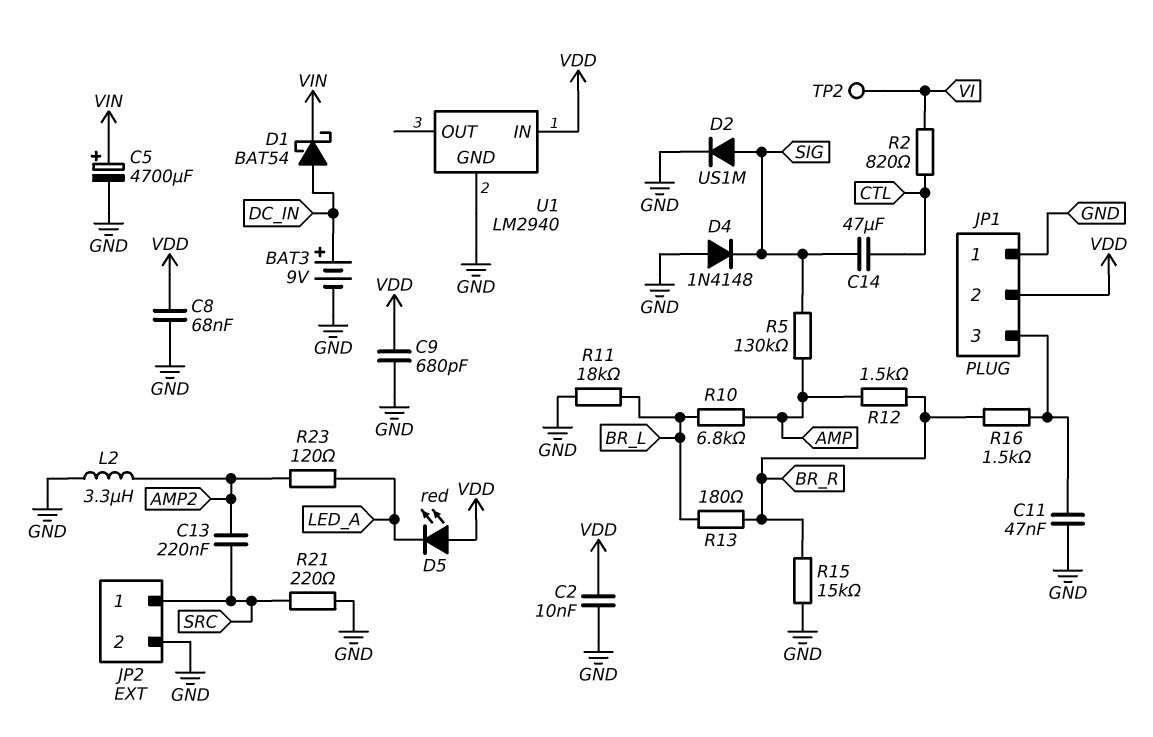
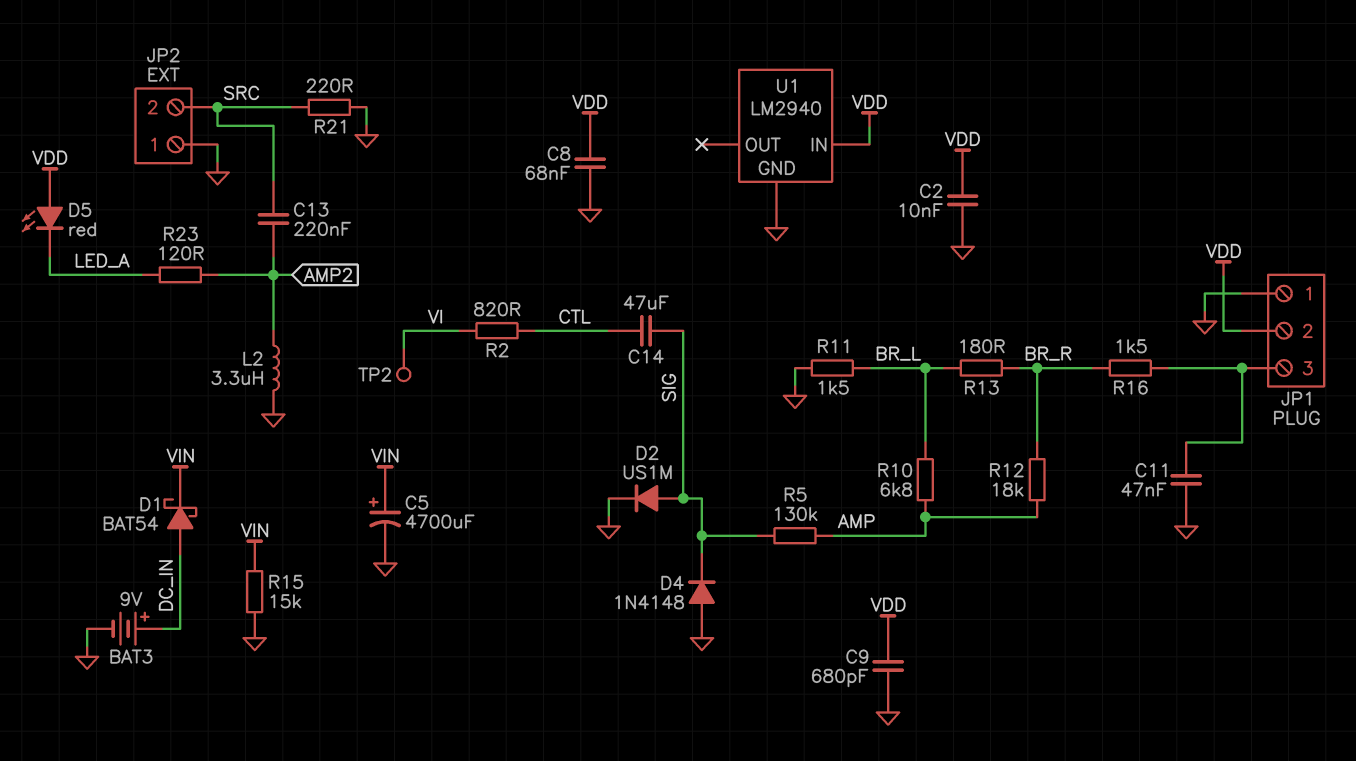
JP2 pin 1: SRC -> GND
JP2 pin 2: GND -> SRC
R11: 18k (BR_L, GND) -> 1.5k (BR_L, GND)
R12: 1.5k (AMP, BR_R) -> 18k (AMP, BR_R)
R15: 15k (BR_R, GND) -> 15k (GND, VIN)

